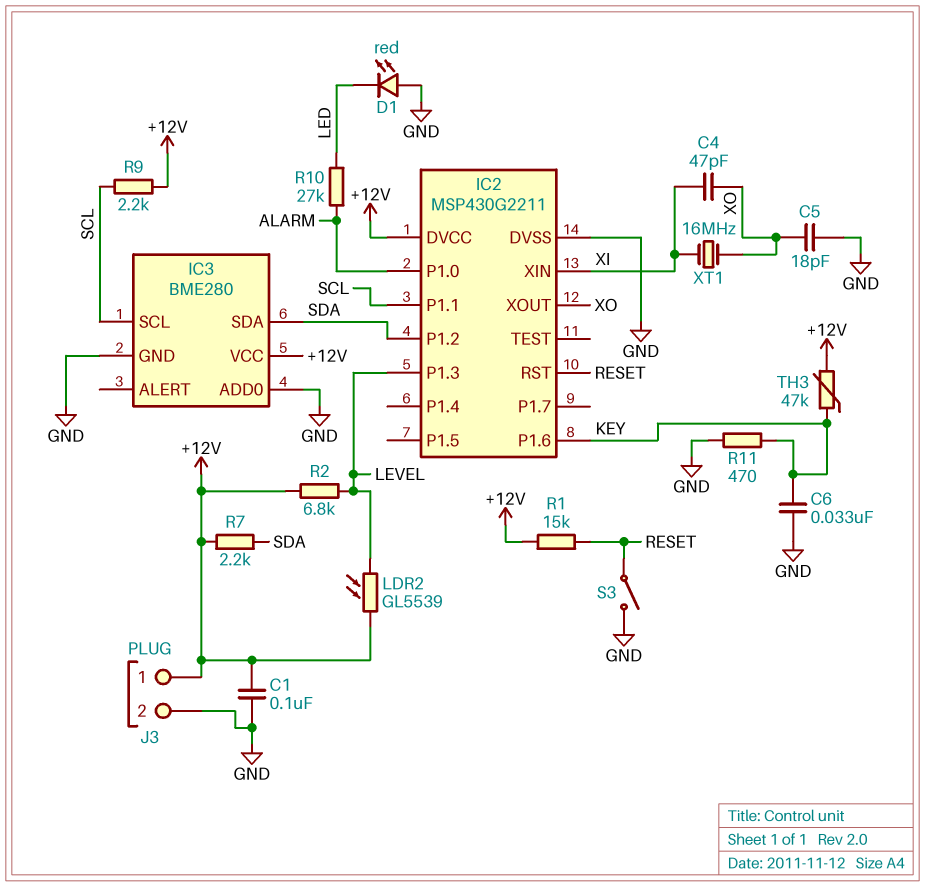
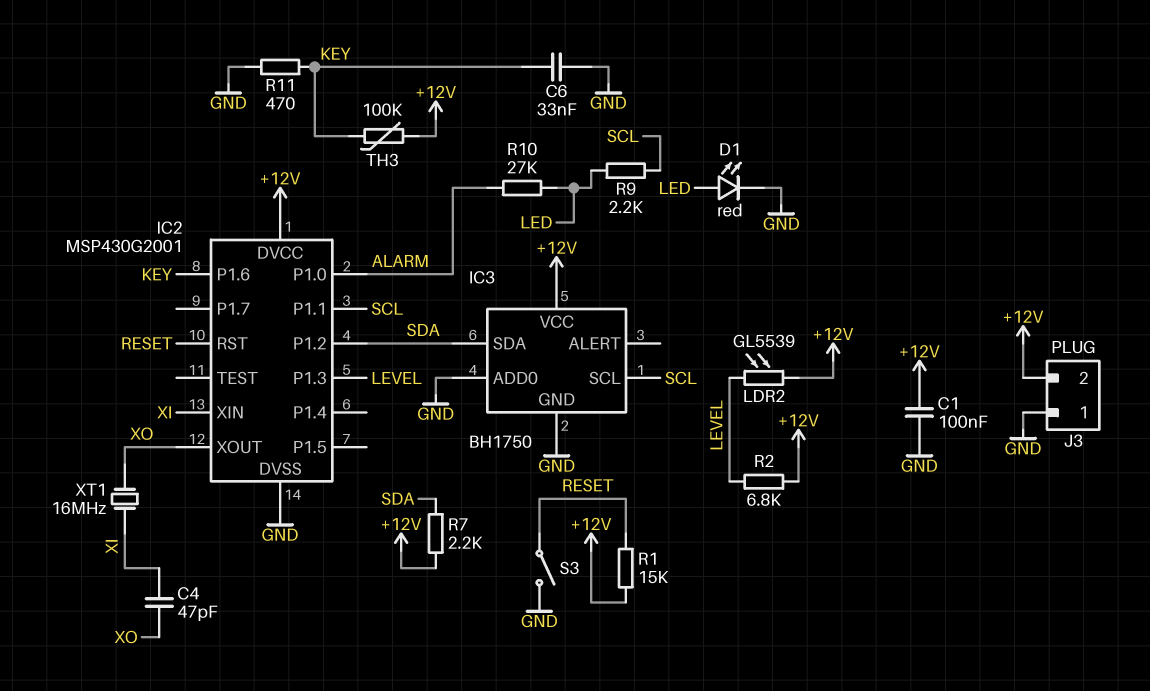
C5: 18pF (GND, XO) -> none
D1: LED red (A GND, K LED) -> LED red (A LED, K GND)
IC2: MSP430G2211 -> MSP430G2001
IC3: BME280 -> BH1750
J3 pin 1: +12V -> GND
J3 pin 2: GND -> +12V
R9: 2.2k (+12V, SCL) -> 2.2k (LED, SCL)
TH3: 47k (+12V, KEY) -> 100k (+12V, KEY)

